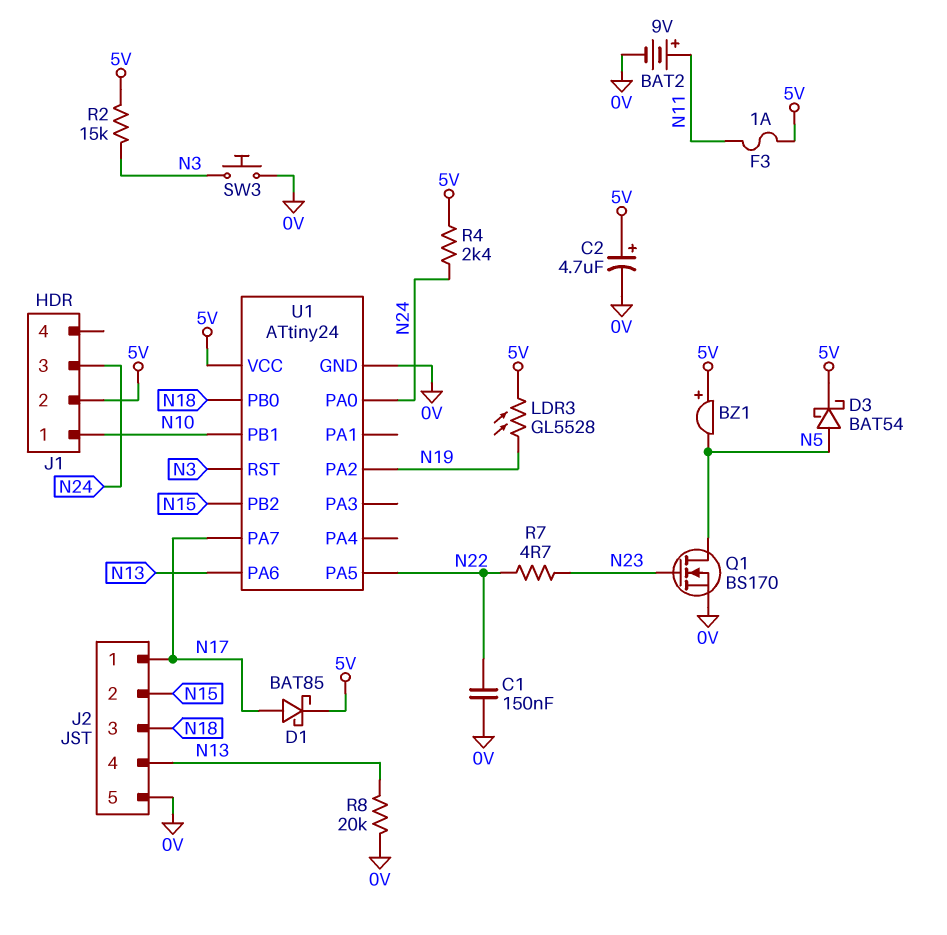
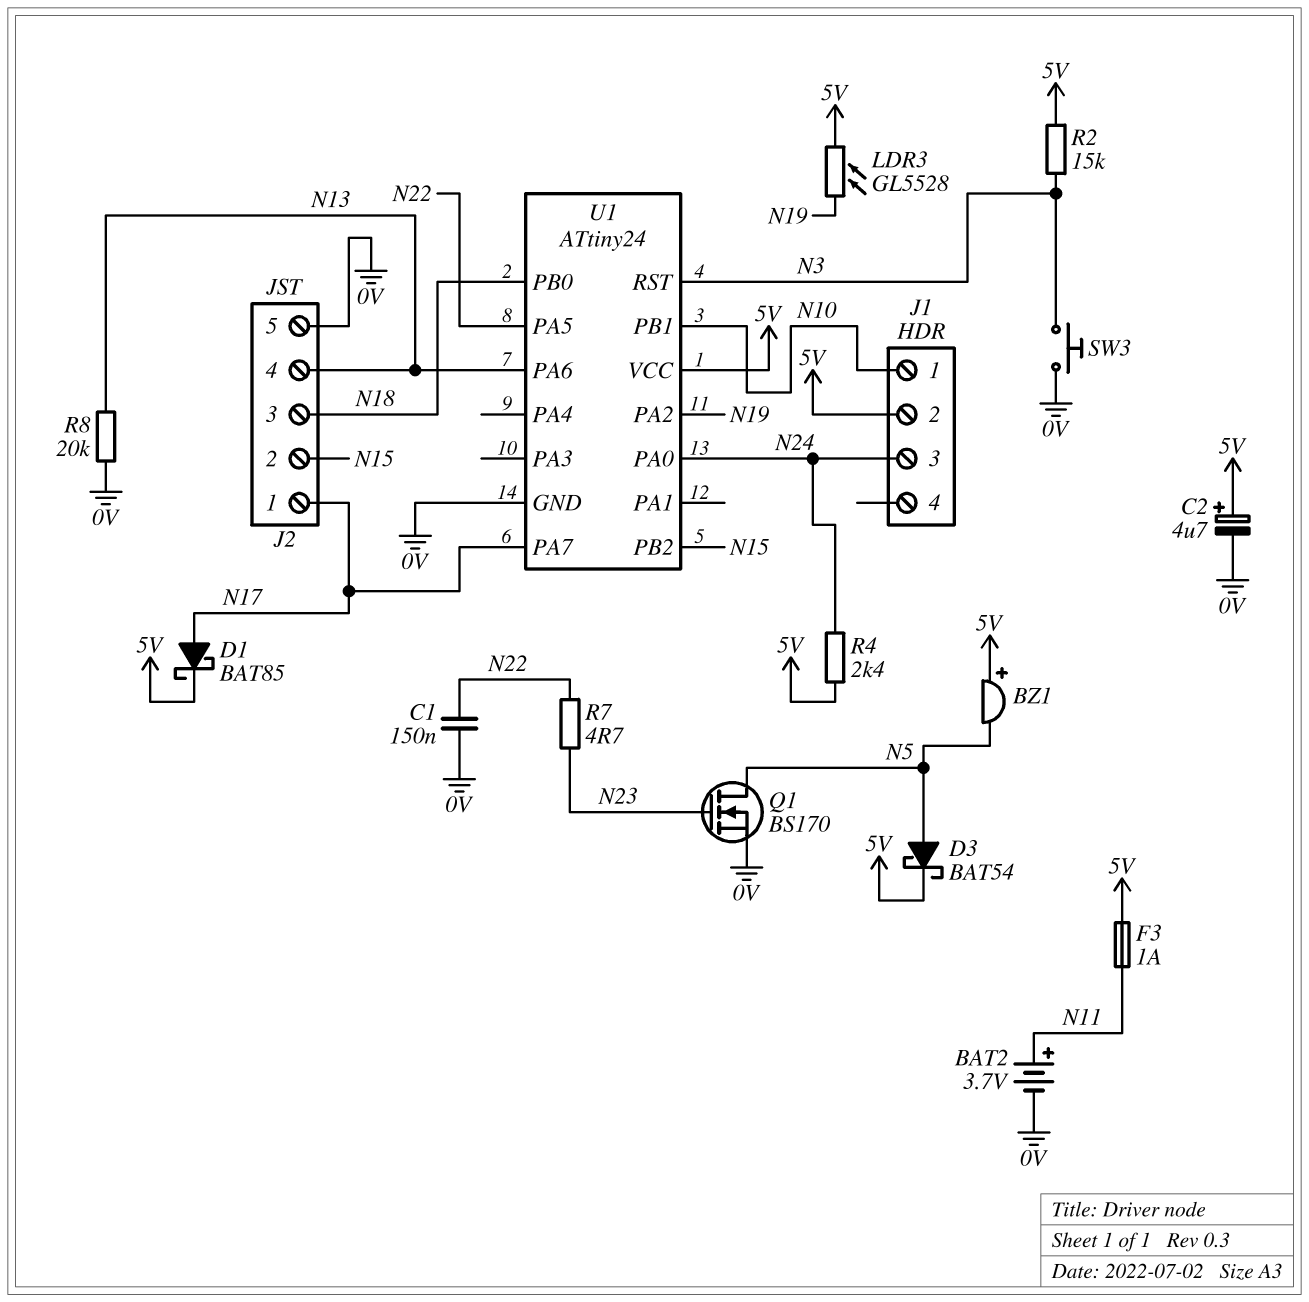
BAT2: 9V (plus N11, minus 0V) -> 3.7V (plus N11, minus 0V)

